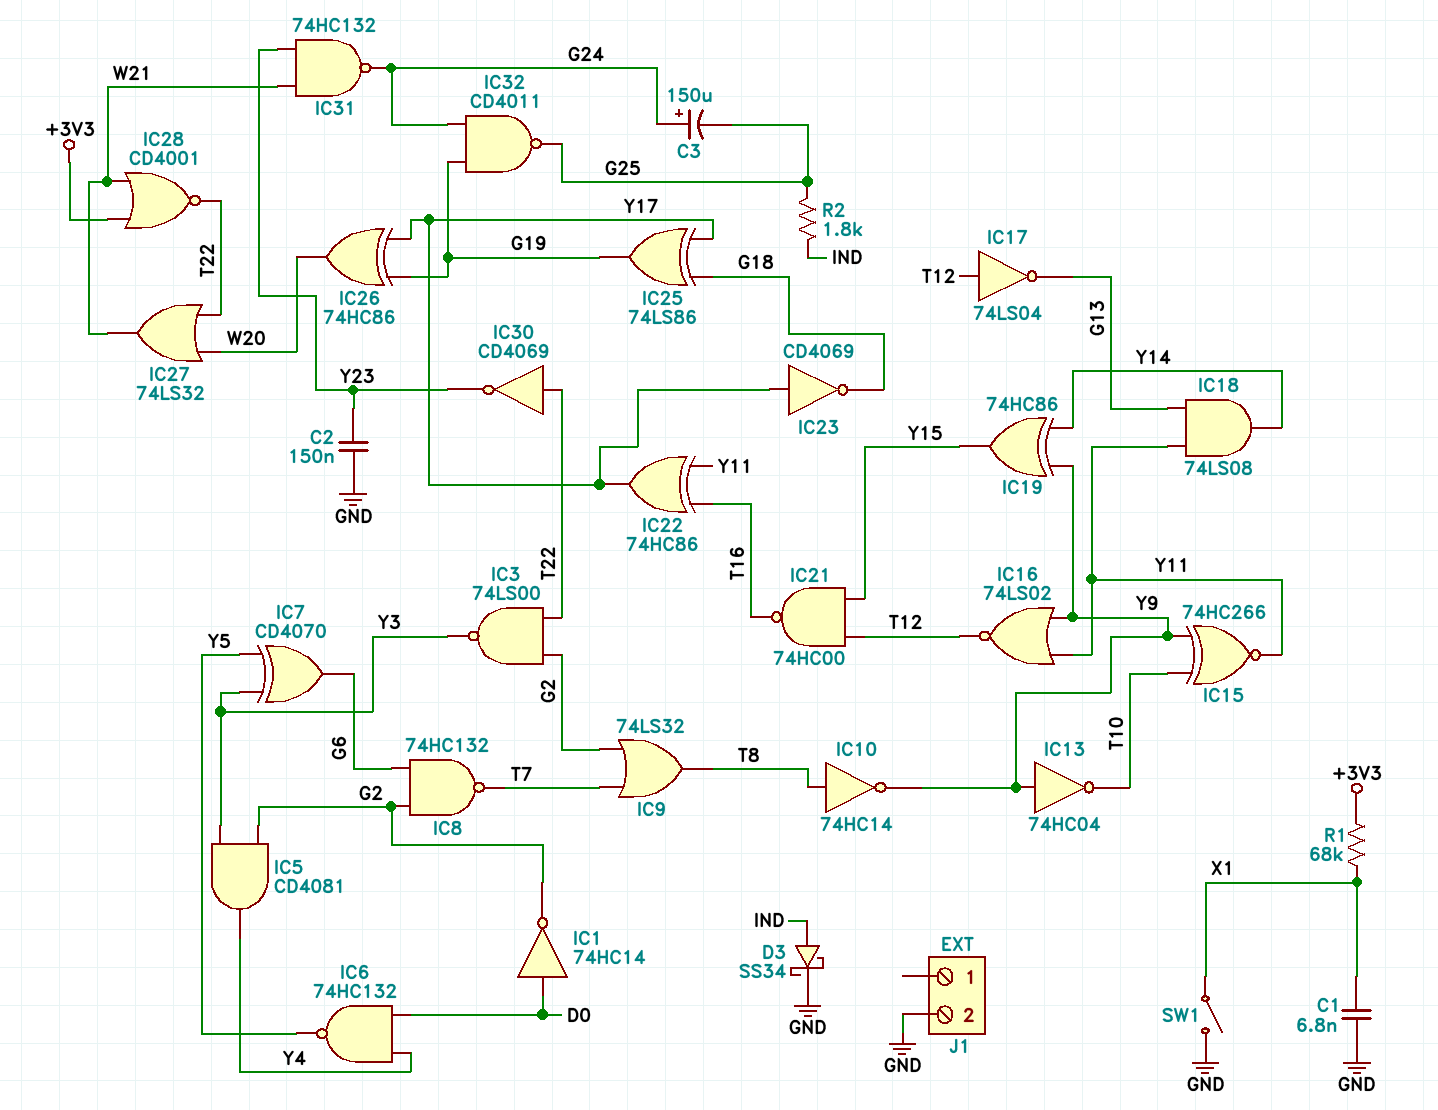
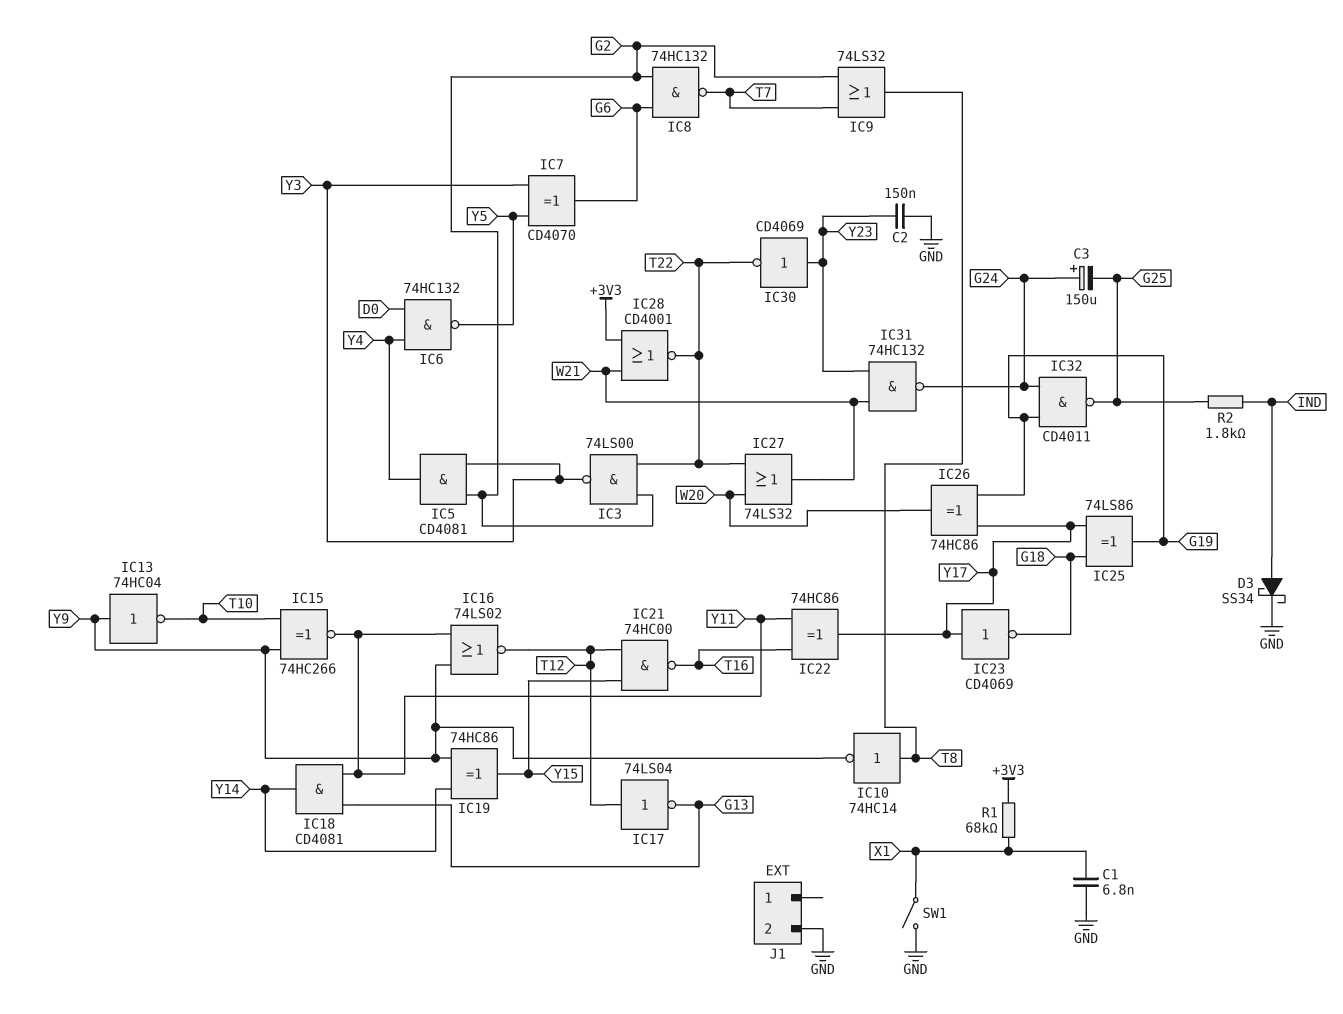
IC1: NOT 74HC14 (in D0, out G2) -> none
IC18: AND 74LS08 (in G13, in Y11, out Y14) -> AND CD4081 (in G13, in Y11, out Y14)
IC30: NOT CD4069 (in T22, out Y23) -> NOT CD4069 (in Y23, out T22)

